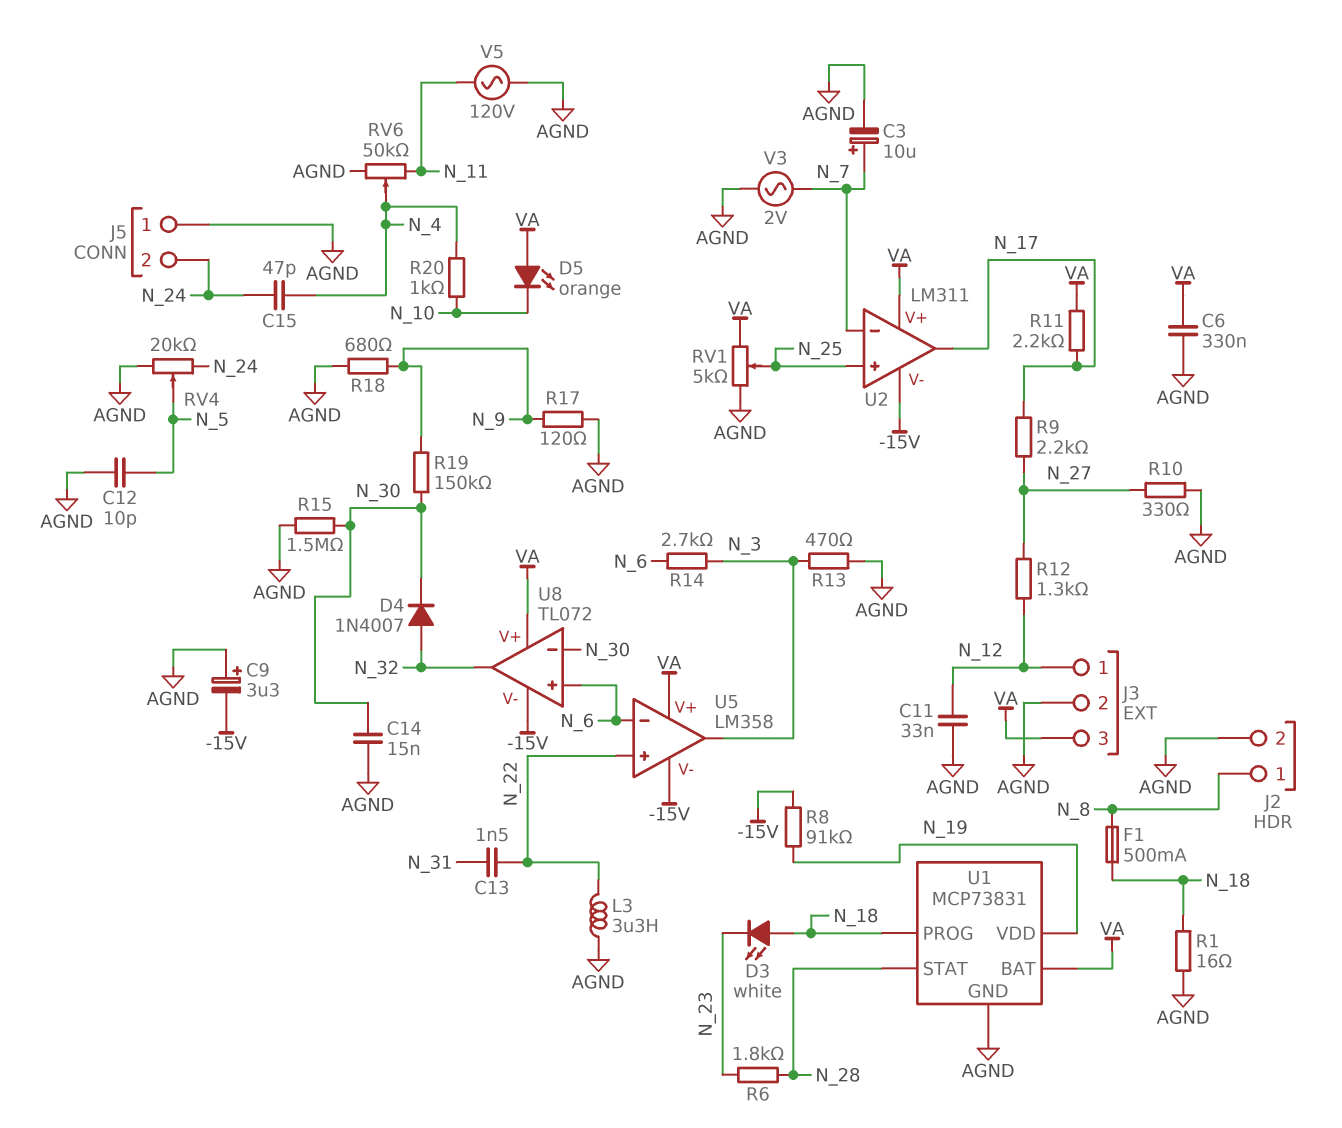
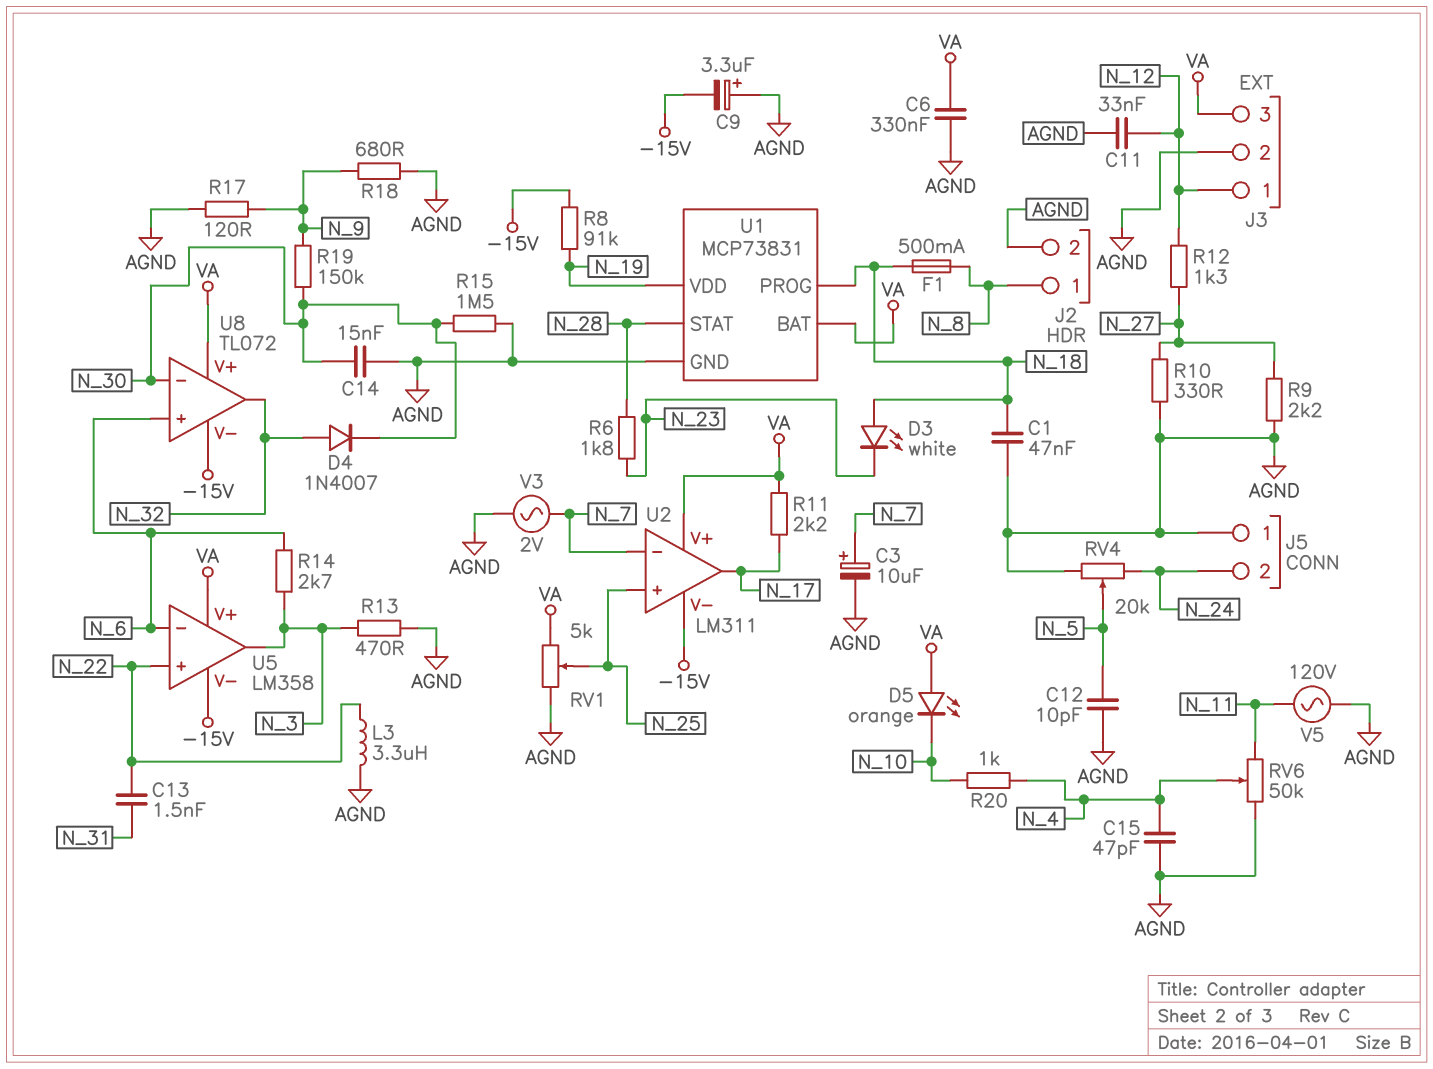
C1: none -> 47nF (AGND, N_18)
C15: 47pF (N_4, N_24) -> 47pF (AGND, N_4)
R1: 16 (AGND, N_18) -> none
R9: 2.2k (N_17, N_27) -> 2.2k (AGND, N_27)

